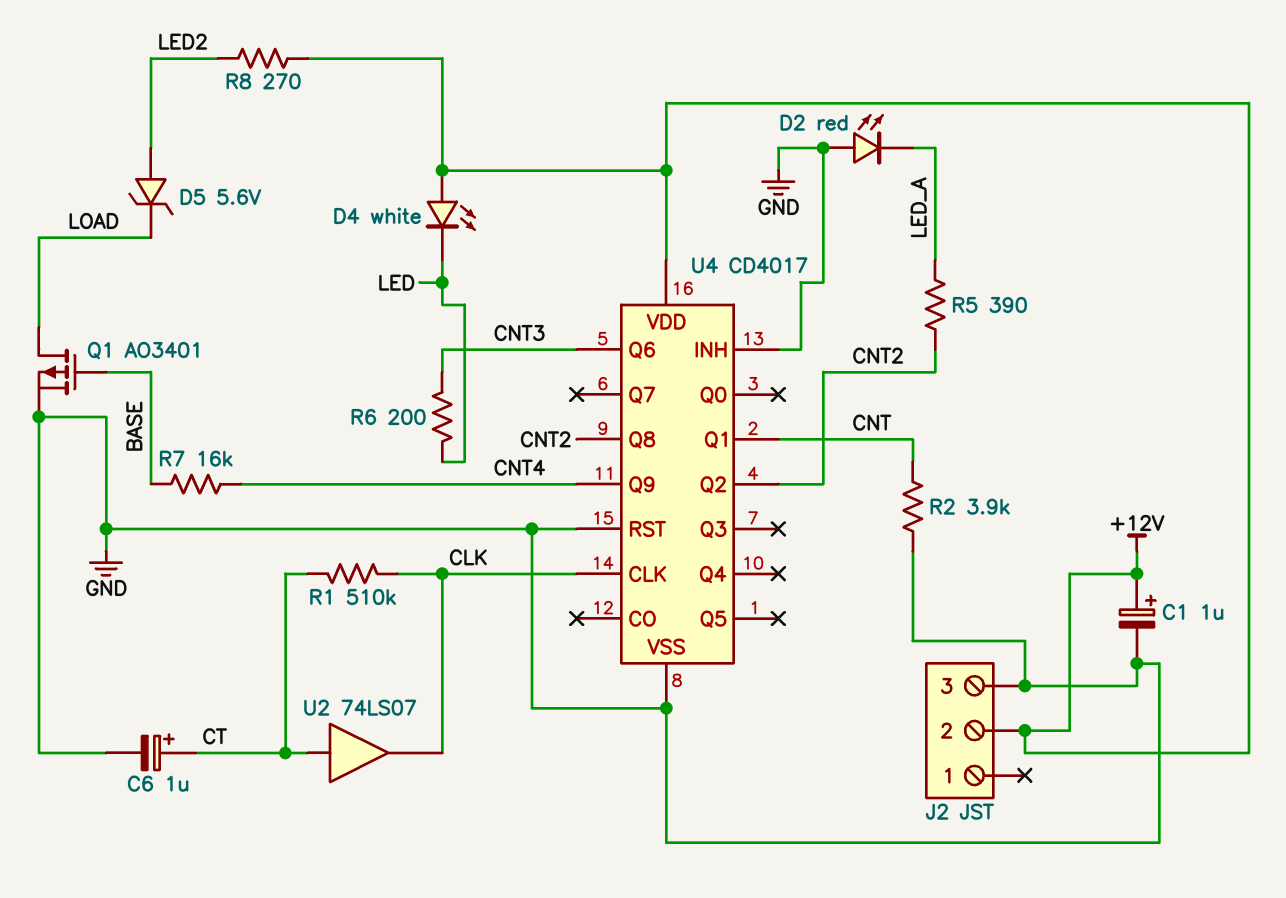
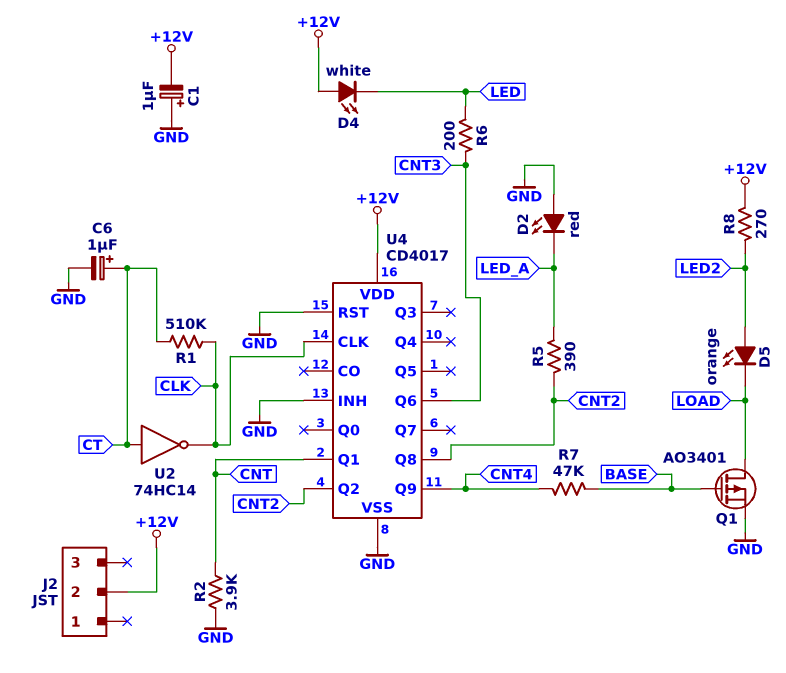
C1: 1uF (plus +12V, minus GND) -> 1uF (plus GND, minus +12V)
D5: zener 5.6V (A LED2, K LOAD) -> LED orange (A LED2, K LOAD)
J2 pin 3: GND -> none
R7: 16k (BASE, CNT4) -> 47k (BASE, CNT4)
U2: buffer 74LS07 (in CT, out CLK) -> NOT 74HC14 (in CT, out CLK)

